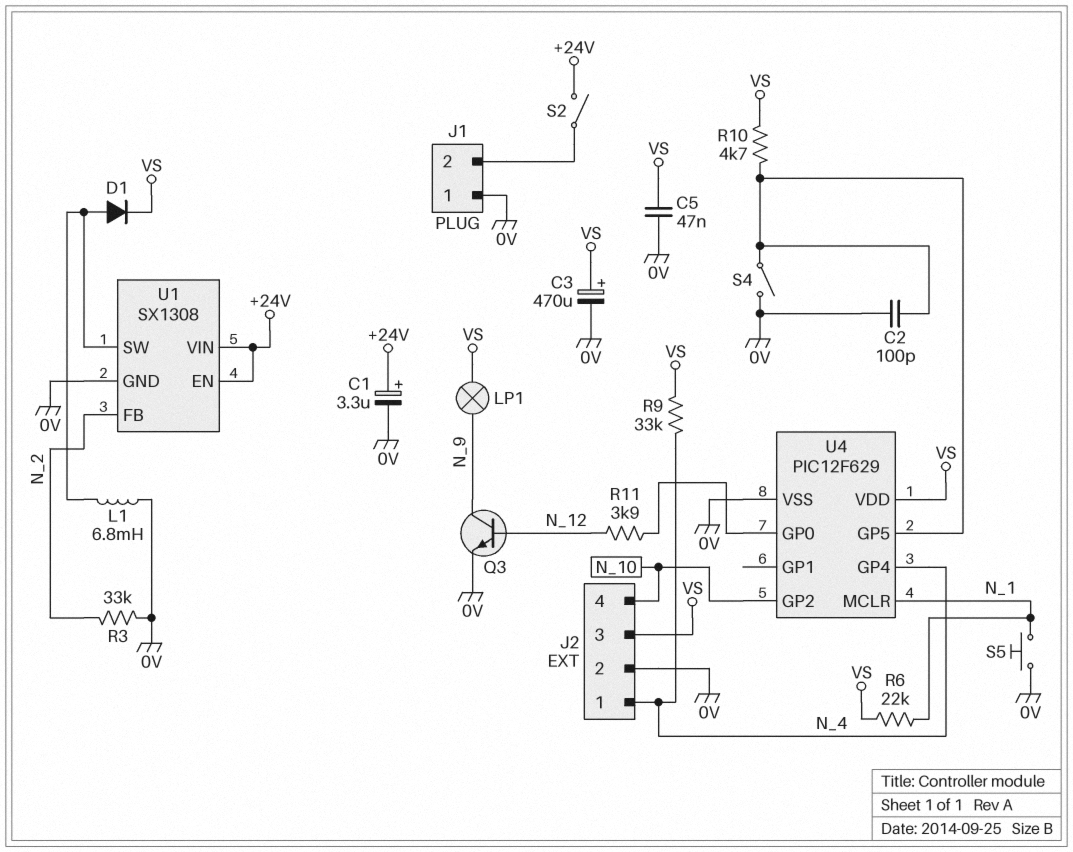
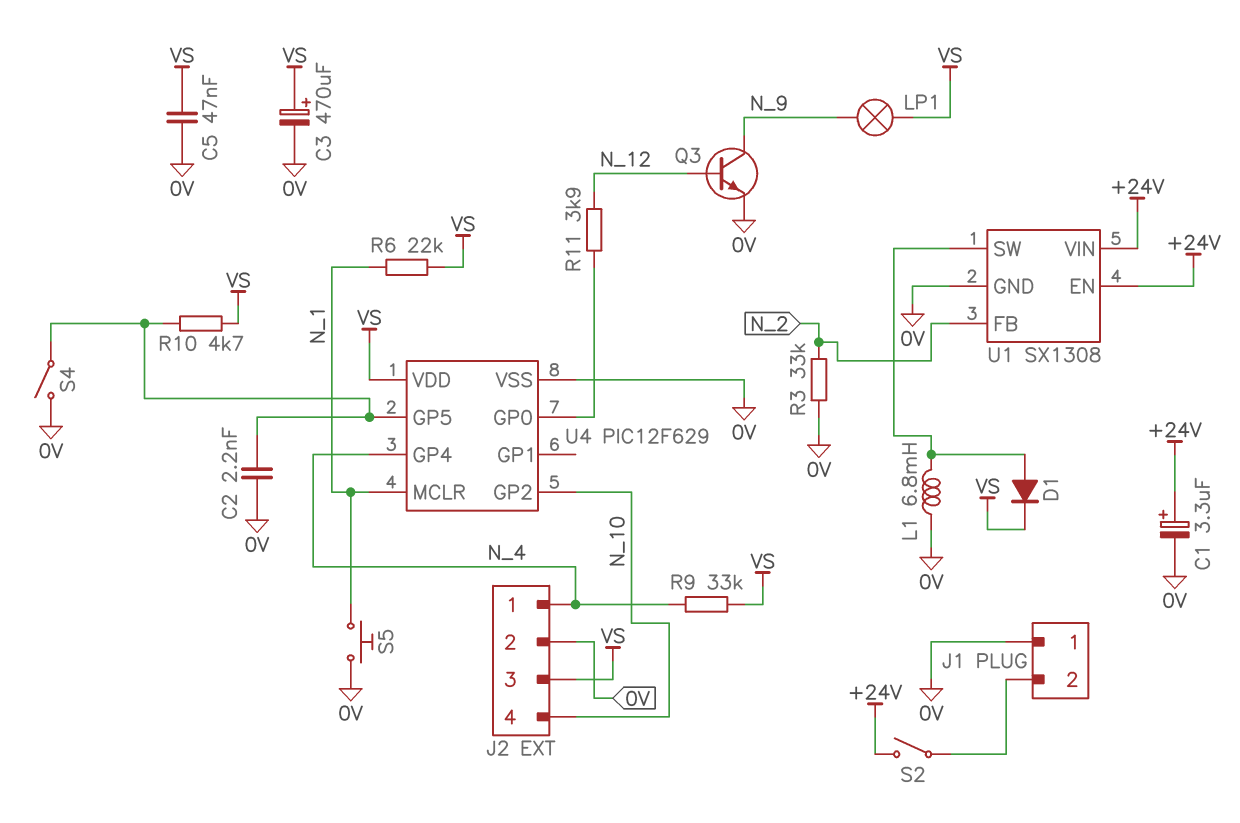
C2: 100pF (0V, U4/GP5) -> 2.2nF (0V, U4/GP5)

